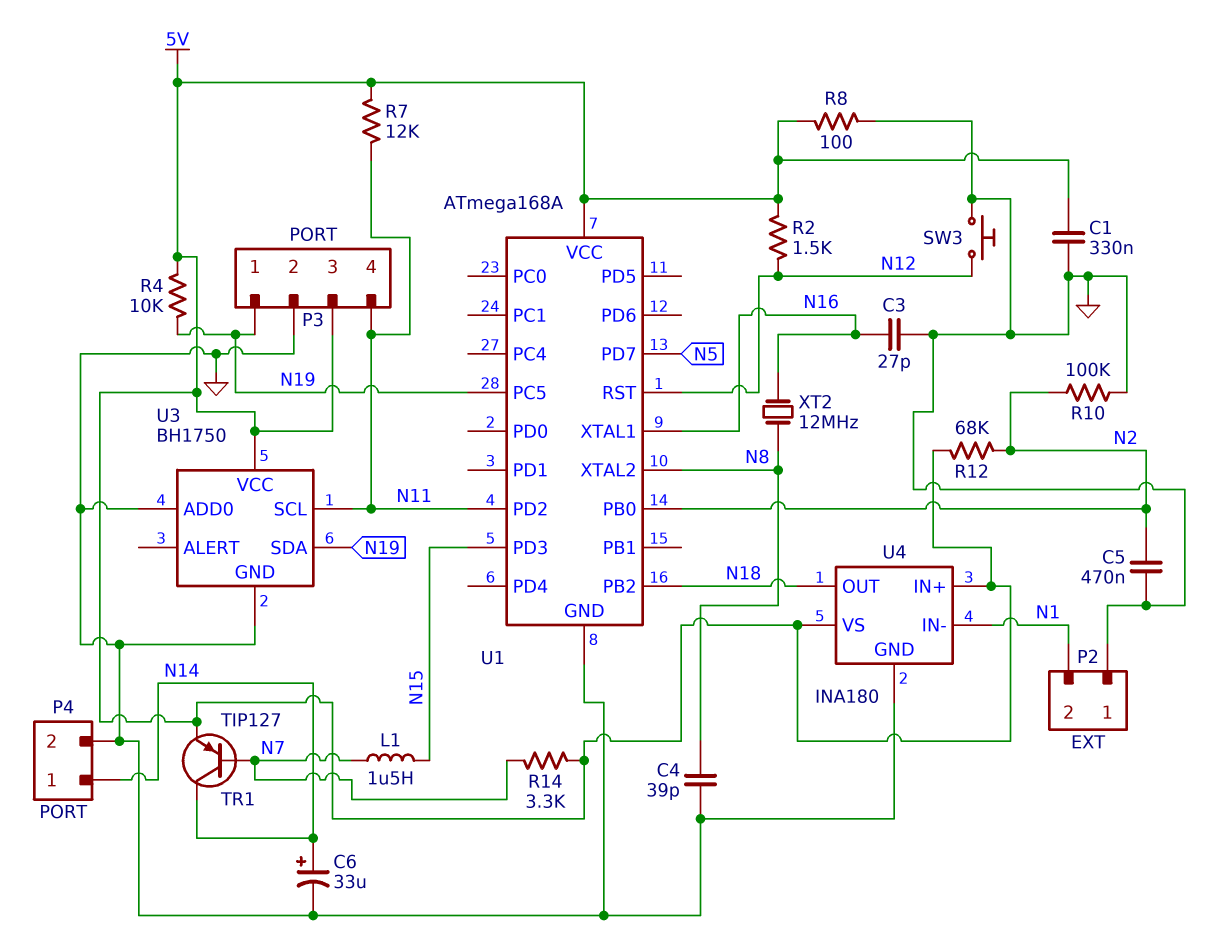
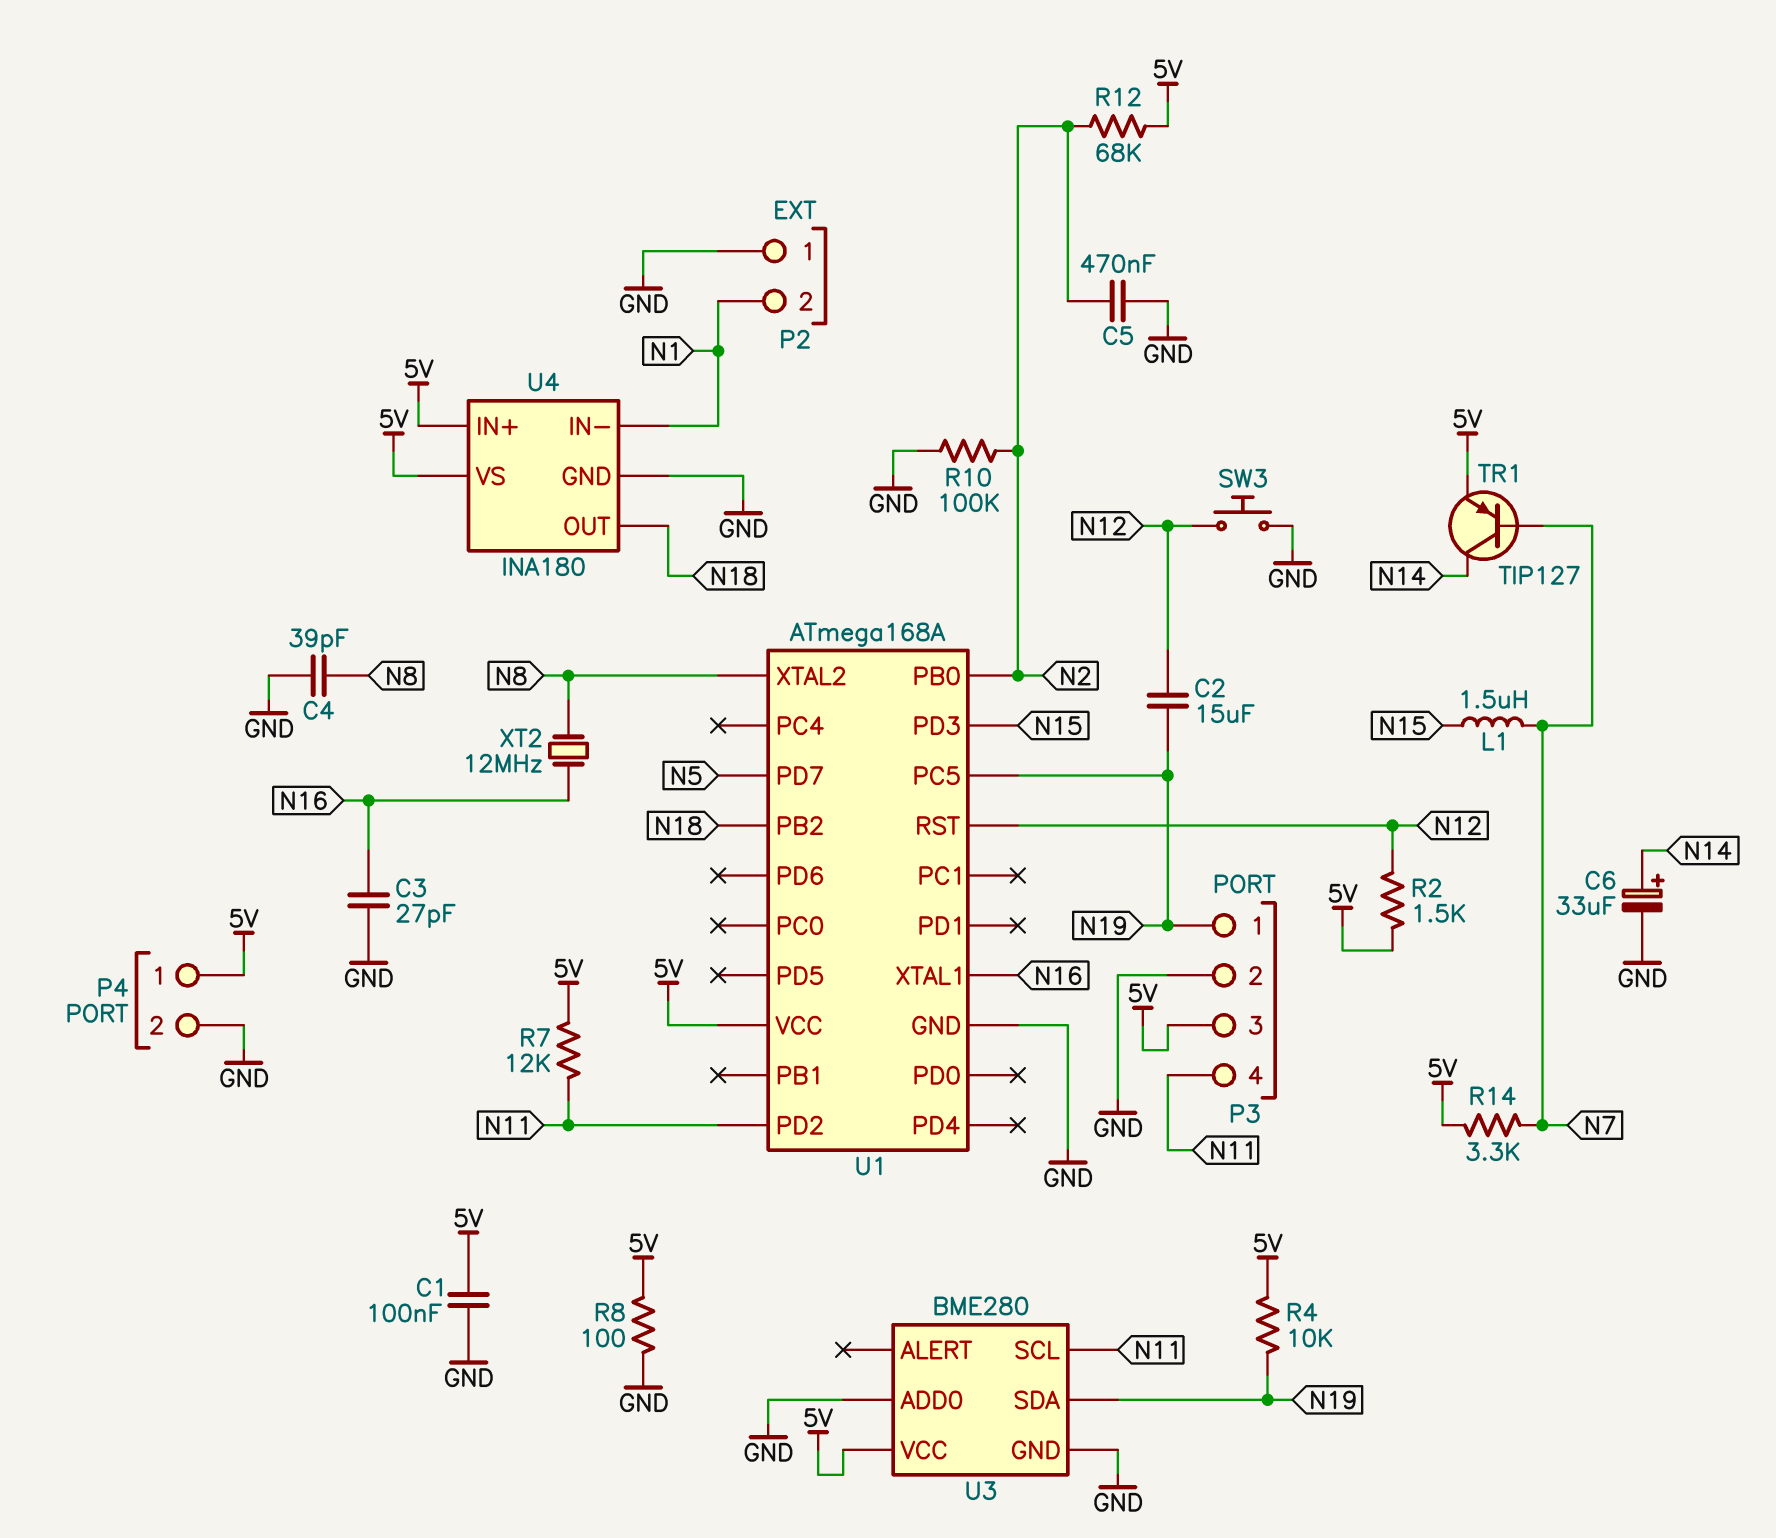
C1: 330nF (5V, GND) -> 100nF (5V, GND)
C2: none -> 15uF (N12, N19)
P4 pin 1: N14 -> 5V
U3: BH1750 -> BME280

